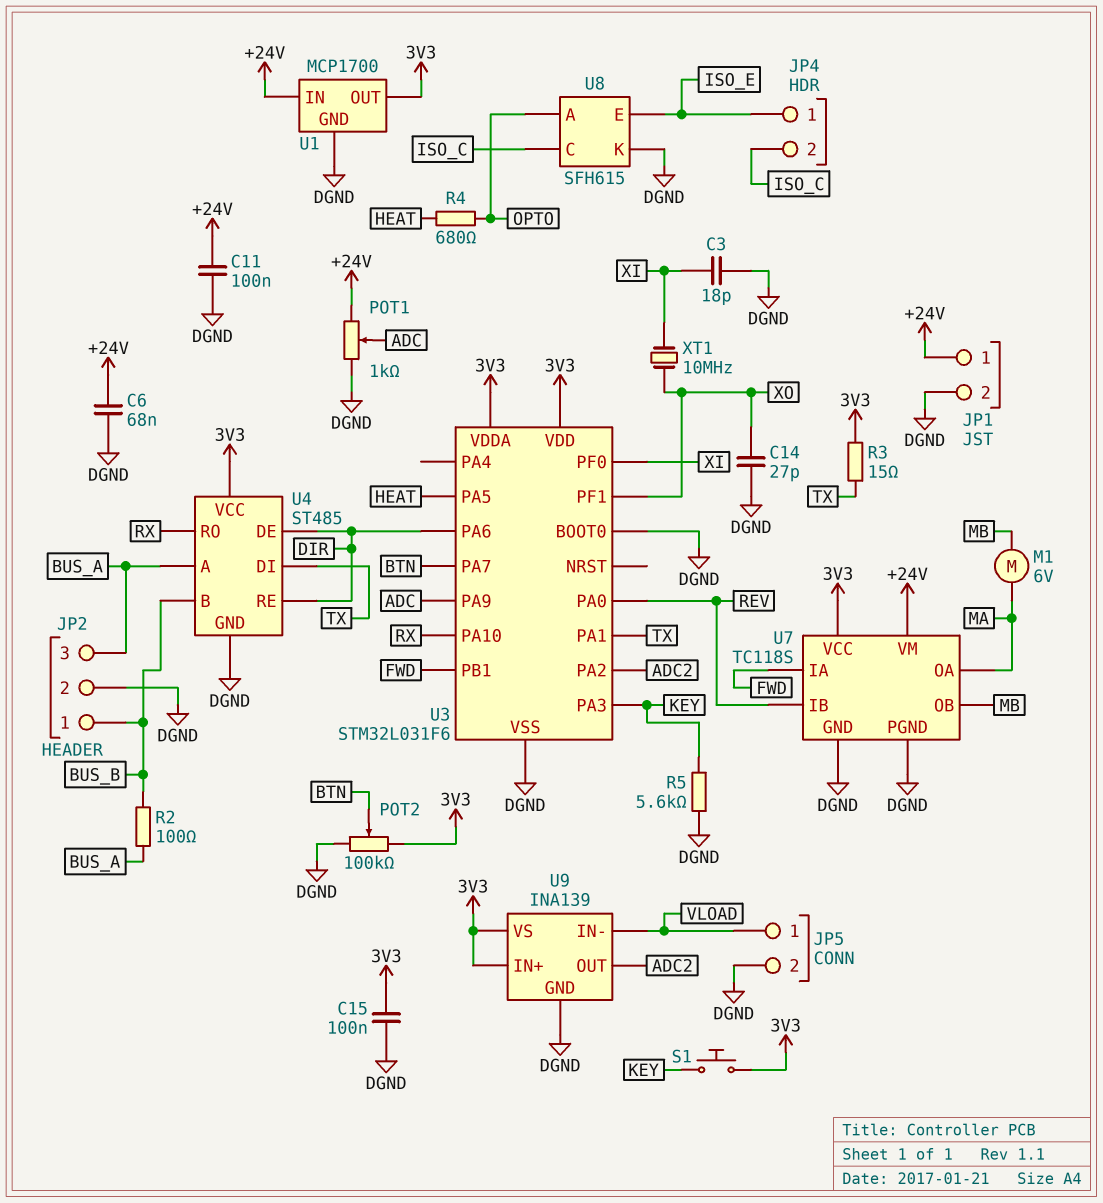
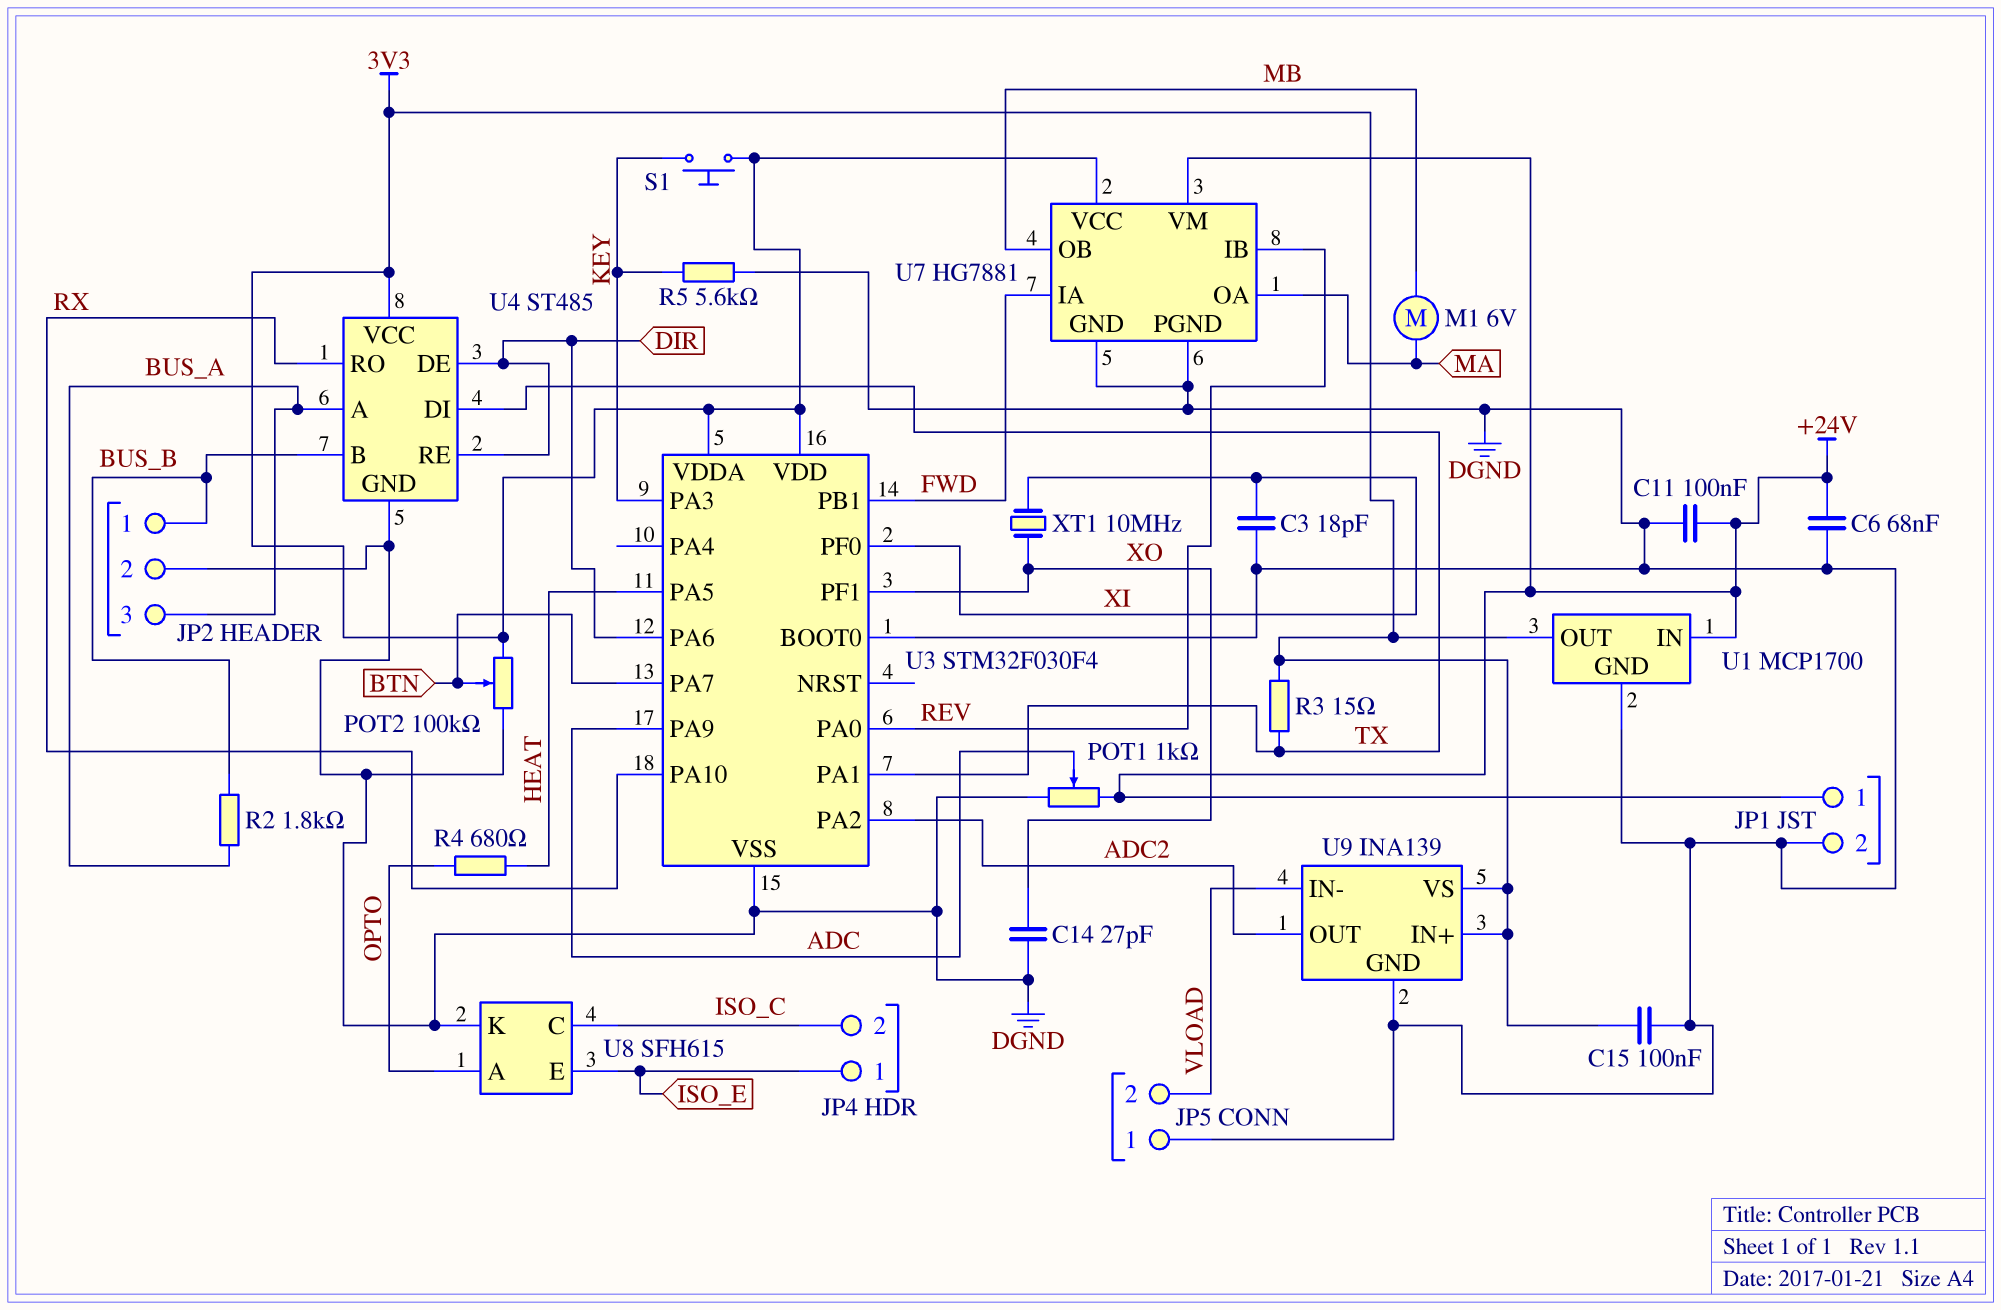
JP5 pin 1: VLOAD -> DGND
JP5 pin 2: DGND -> VLOAD
R2: 100 (BUS_A, BUS_B) -> 1.8k (BUS_A, BUS_B)
U3: STM32L031F6 -> STM32F030F4
U7: TC118S -> HG7881

